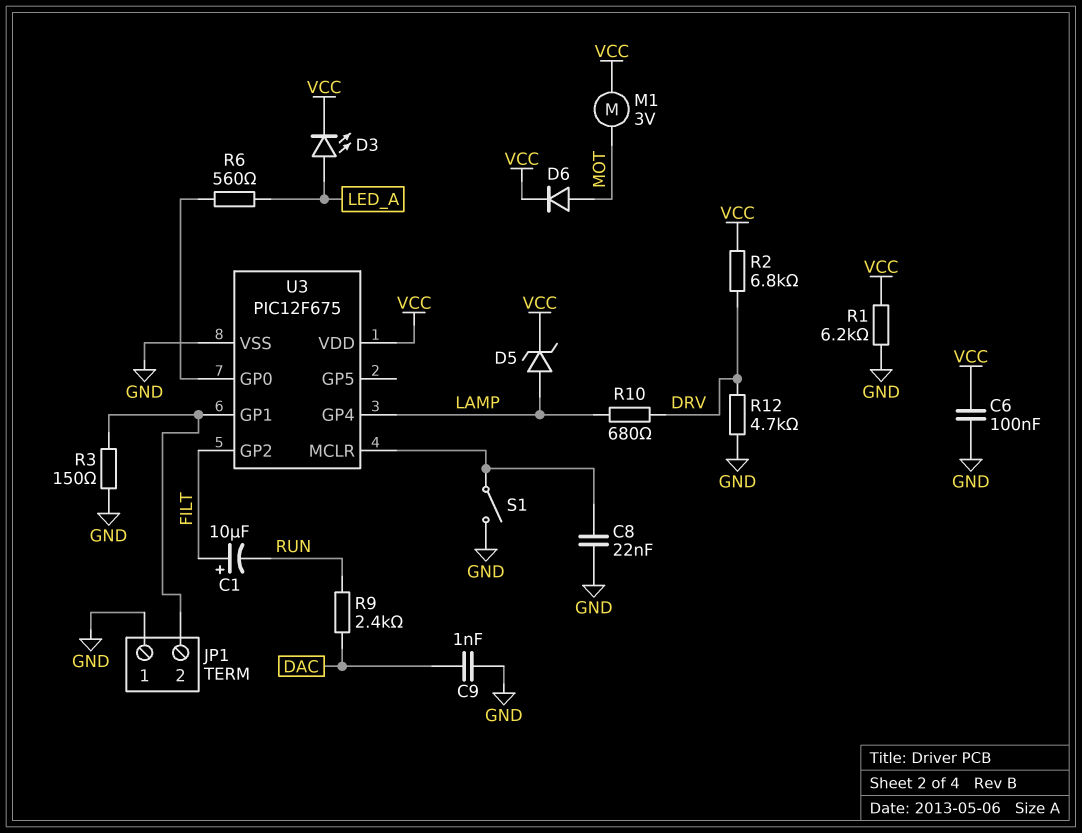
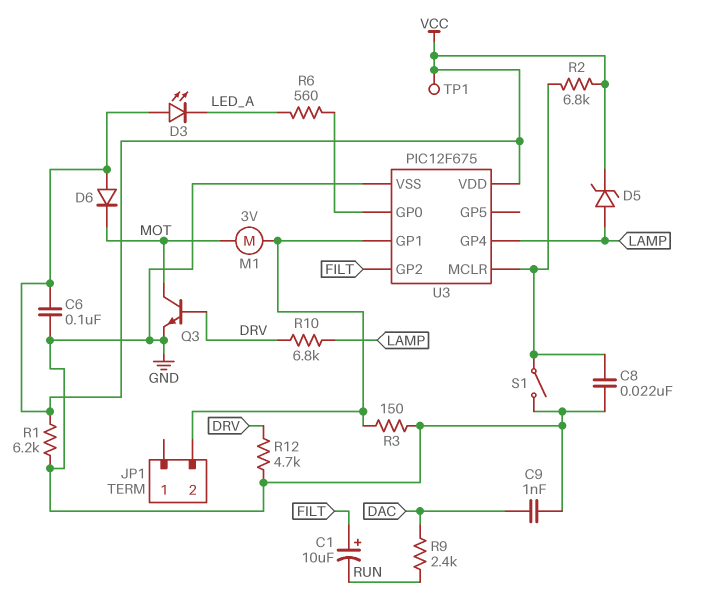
D3: LED (A LED_A, K VCC) -> LED (A VCC, K LED_A)
D6: diode (A MOT, K VCC) -> diode (A VCC, K MOT)
JP1 pin 1: GND -> none
M1: motor 3V (MOT, VCC) -> motor 3V (JP1/2, MOT)
Q3: none -> NPN (B DRV, C MOT, E GND)
R2: 6.8k (DRV, VCC) -> 6.8k (U3/MCLR, VCC)
R10: 680 (DRV, LAMP) -> 6.8k (DRV, LAMP)
TP1: none -> test point (VCC)

